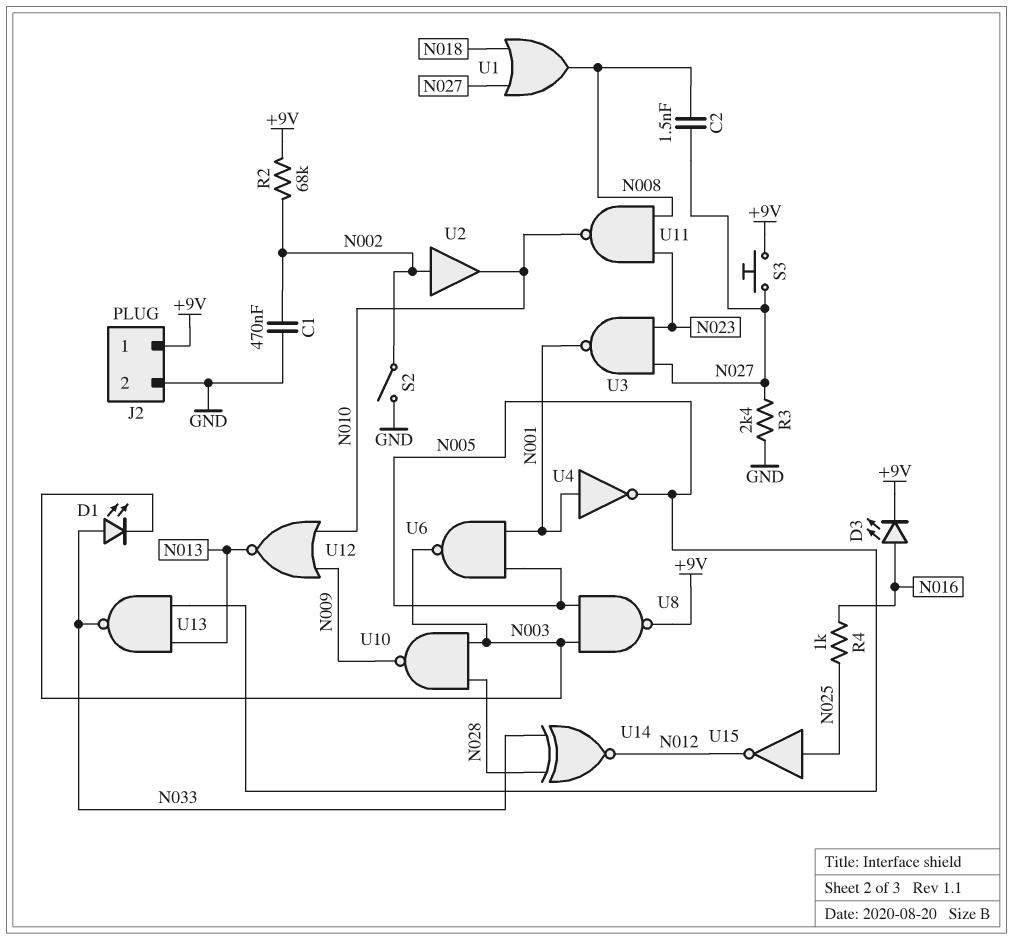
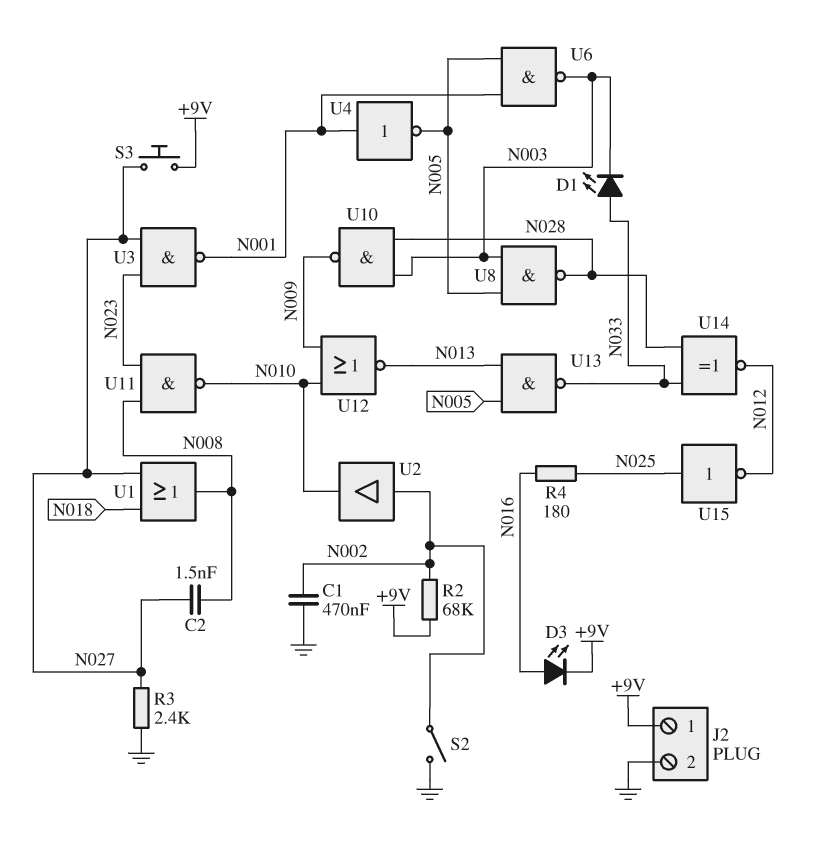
R4: 1k (N016, N025) -> 180 (N016, N025)
U8: NAND (in N003, in N005, out +9V) -> NAND (in N003, in N005, out N028)

